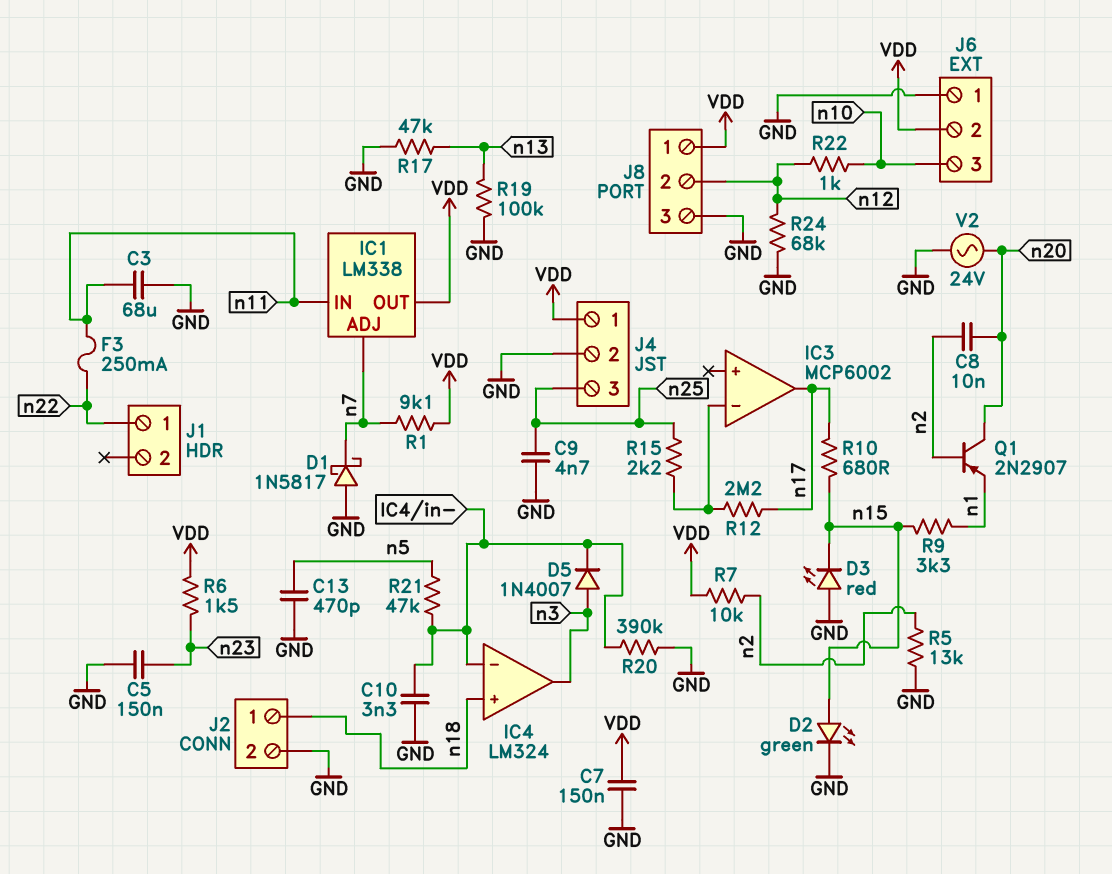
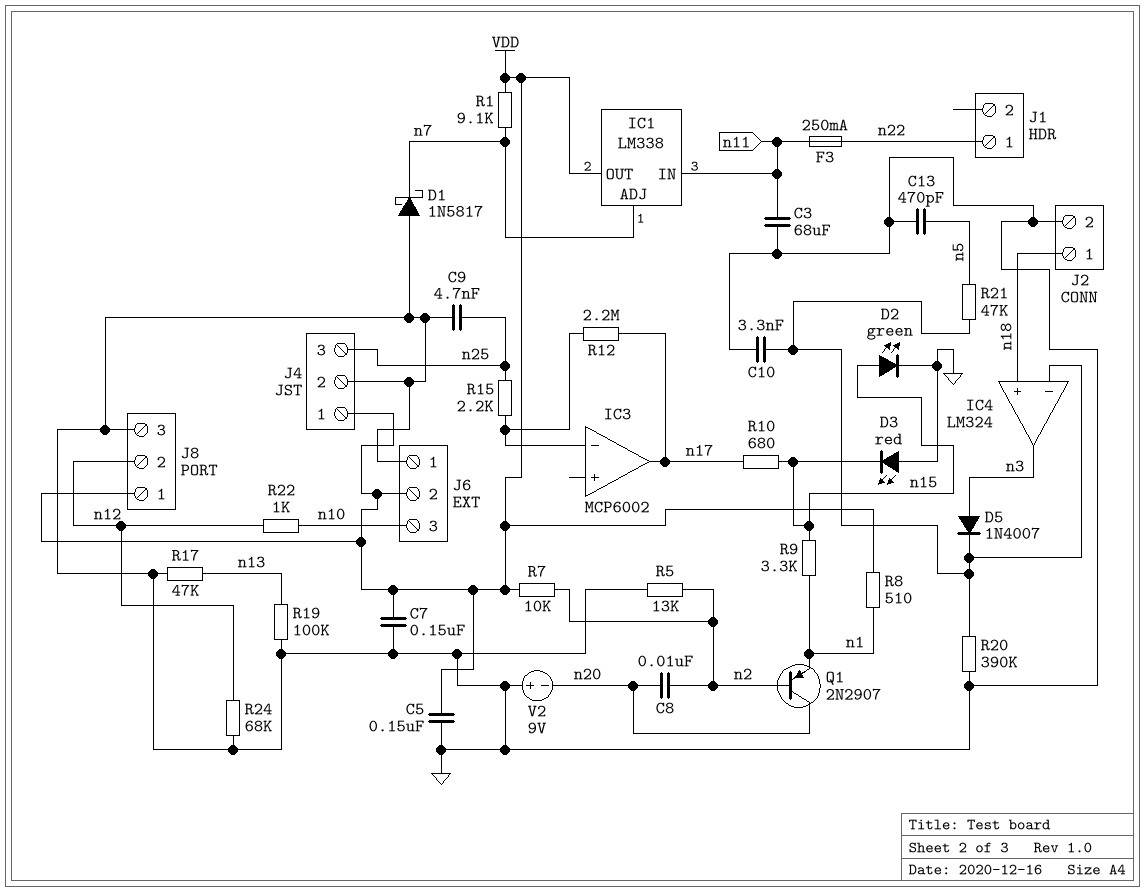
C5: 150nF (GND, n23) -> 150nF (GND, VDD)
R6: 1.5k (VDD, n23) -> none
R8: none -> 510 (VDD, n1)
V2: AC 24V (GND, n20) -> 9V (plus GND, minus n20)

